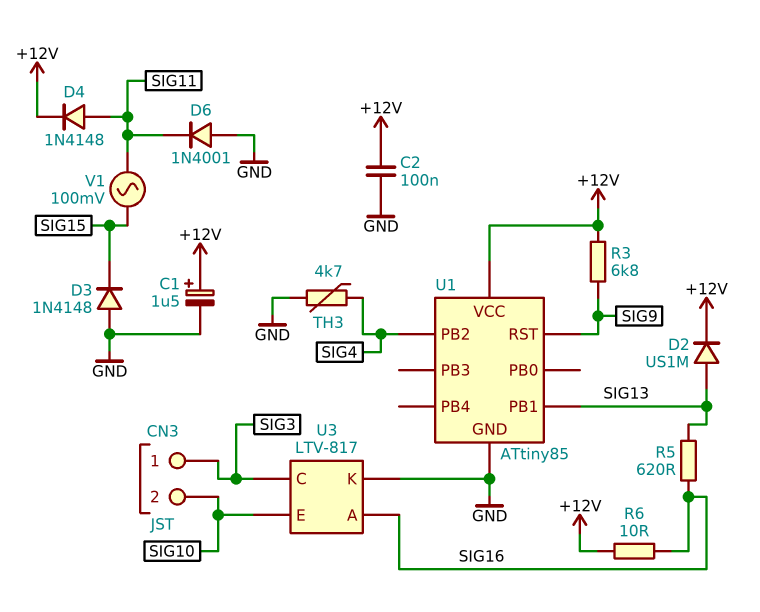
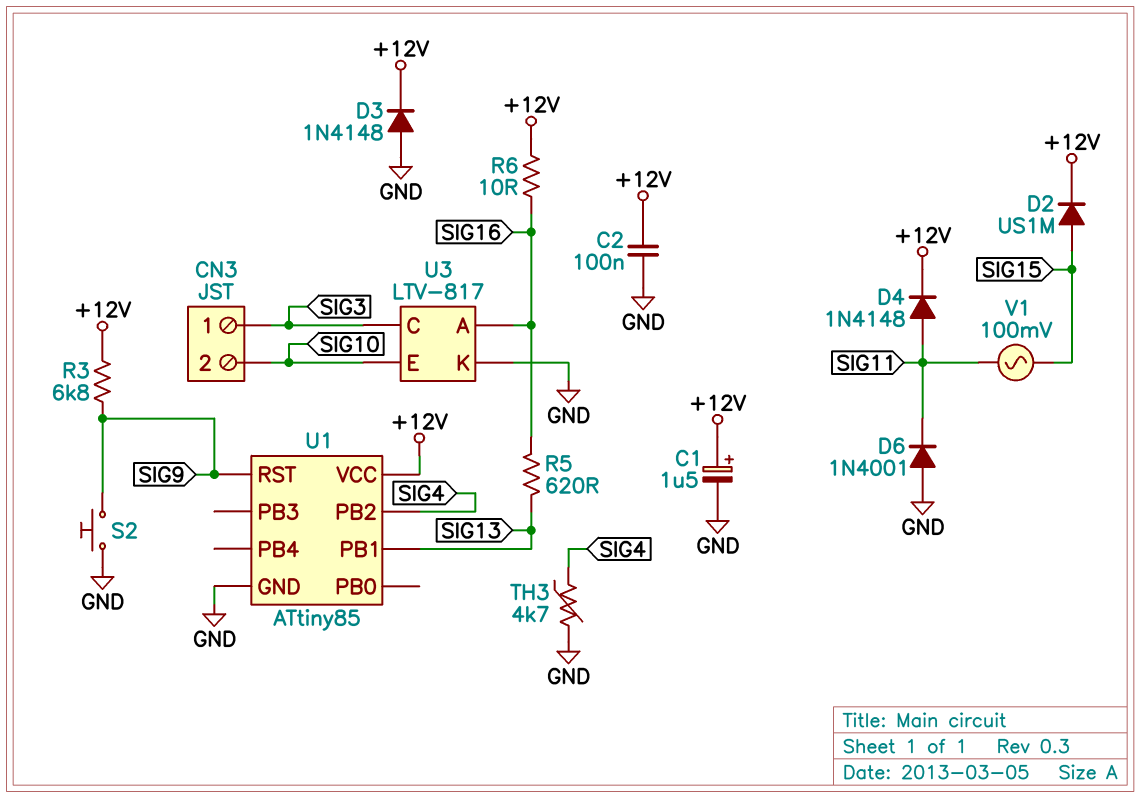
D2: diode US1M (A SIG13, K +12V) -> diode US1M (A SIG15, K +12V)
D3: diode 1N4148 (A GND, K SIG15) -> diode 1N4148 (A GND, K +12V)
S2: none -> button (GND, SIG9)

